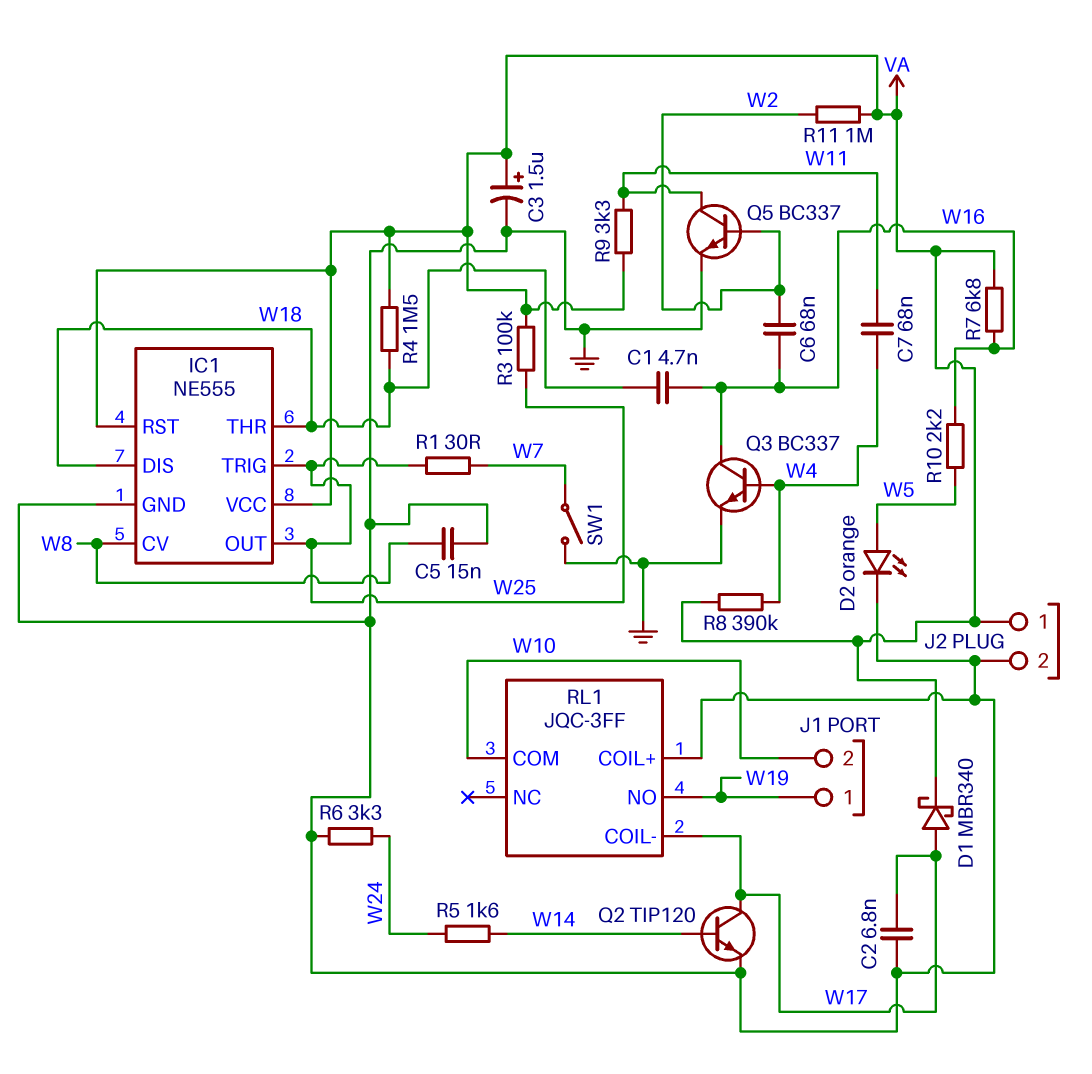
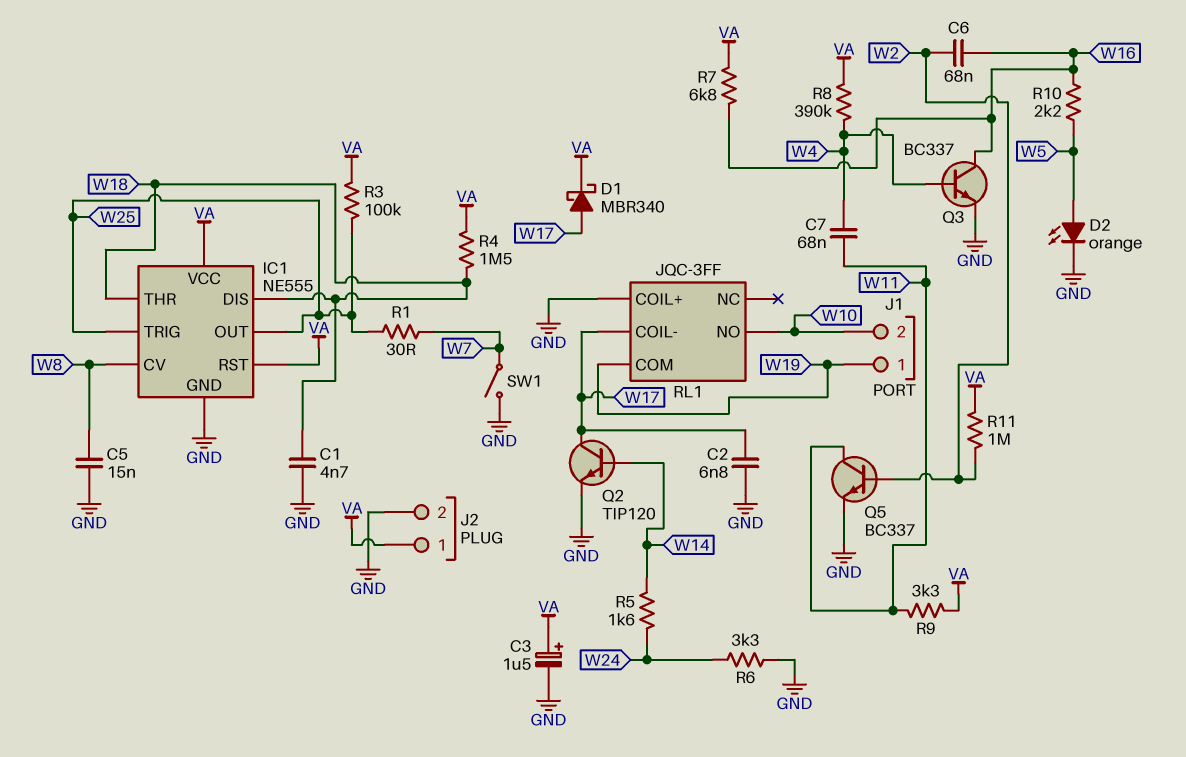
C1: 4.7nF (W16, W18) -> 4.7nF (GND, W18)
RL1 pin COM: W10 -> W19
RL1 pin NO: W19 -> W10

